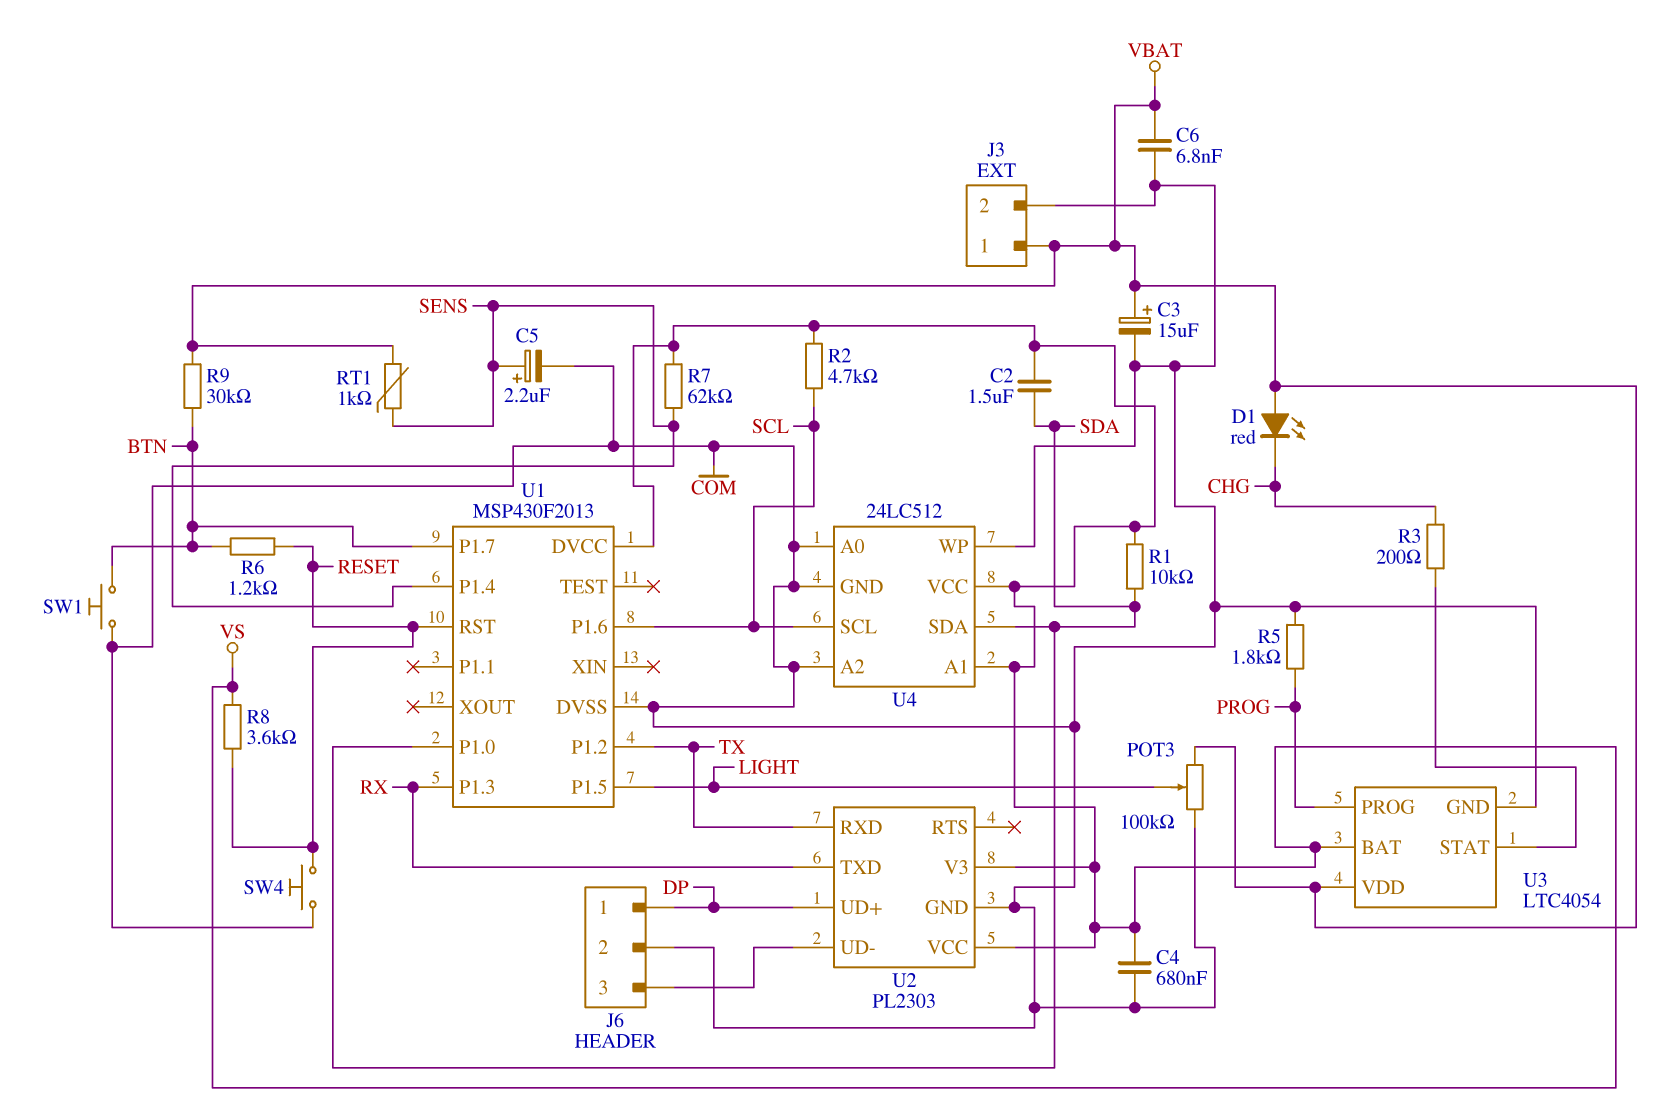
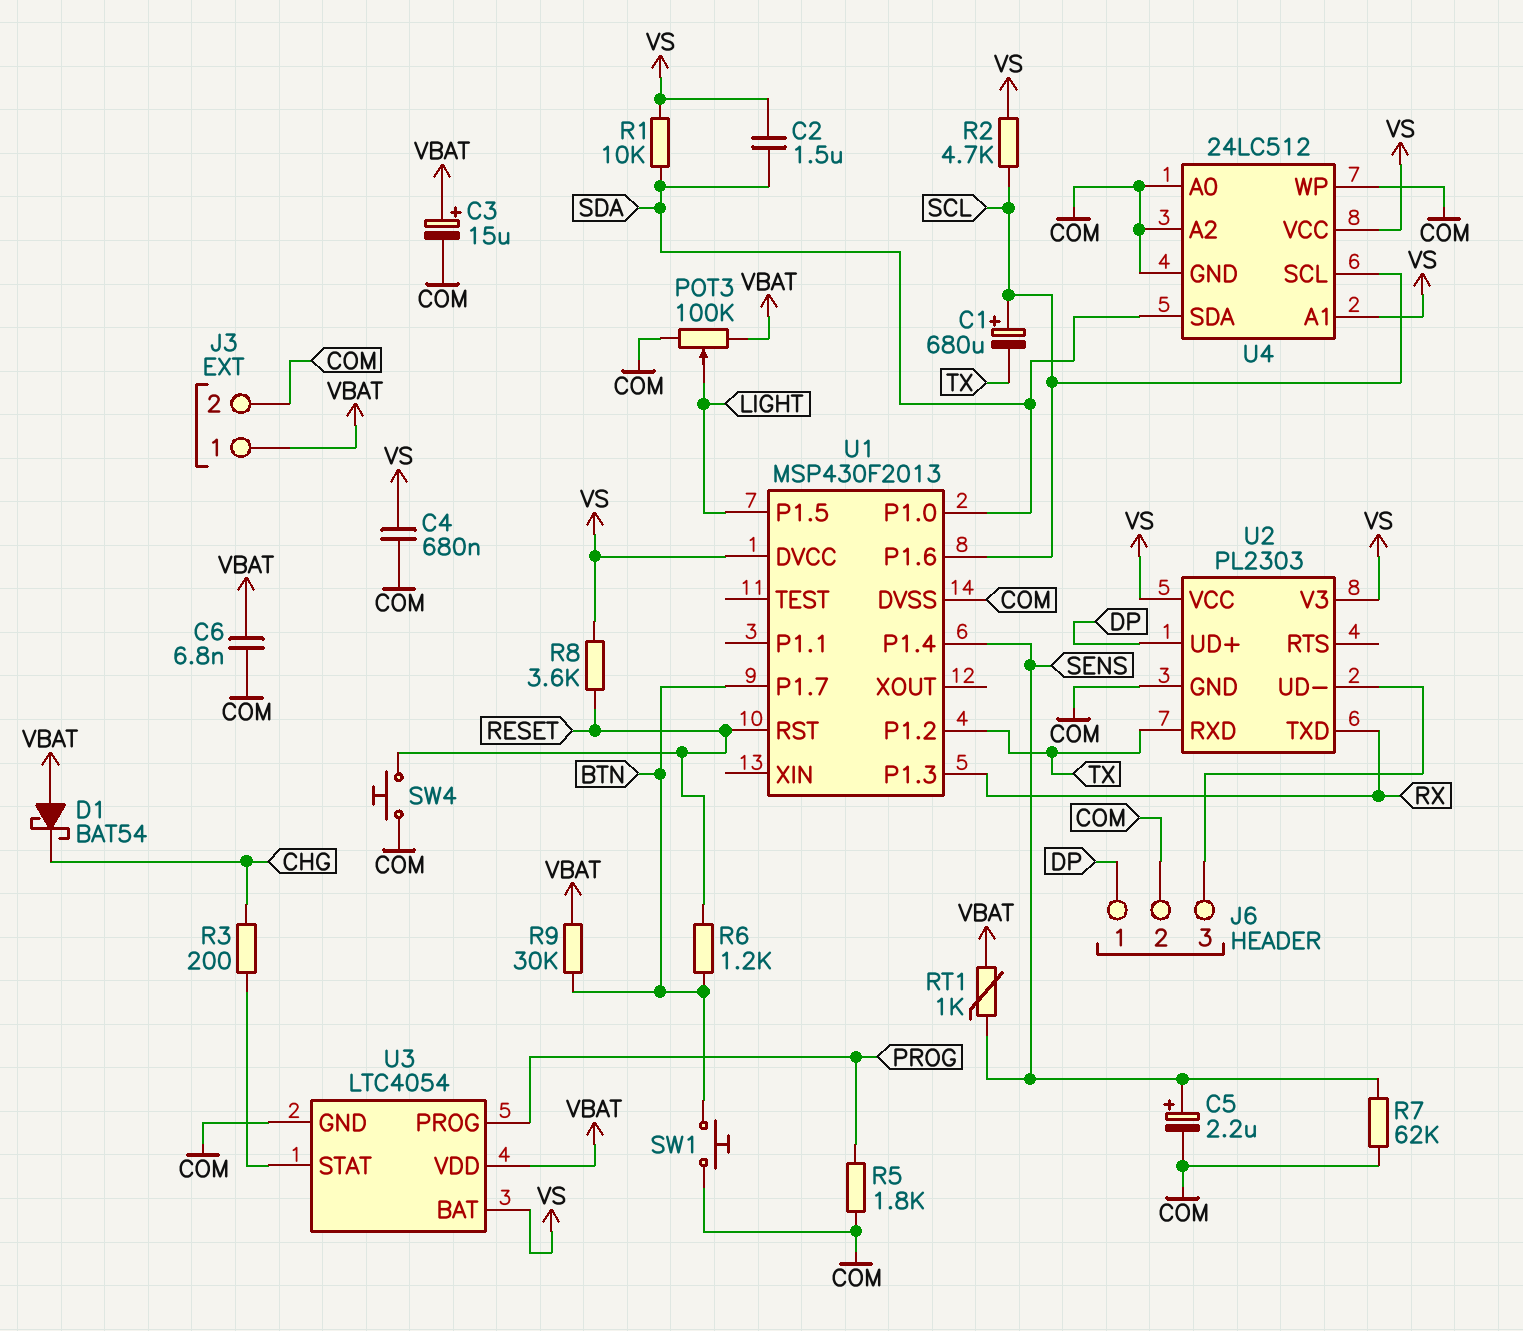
C1: none -> 680uF (plus SCL, minus TX)
D1: LED red (A VBAT, K CHG) -> schottky BAT54 (A VBAT, K CHG)
R7: 62k (SENS, VS) -> 62k (COM, SENS)

